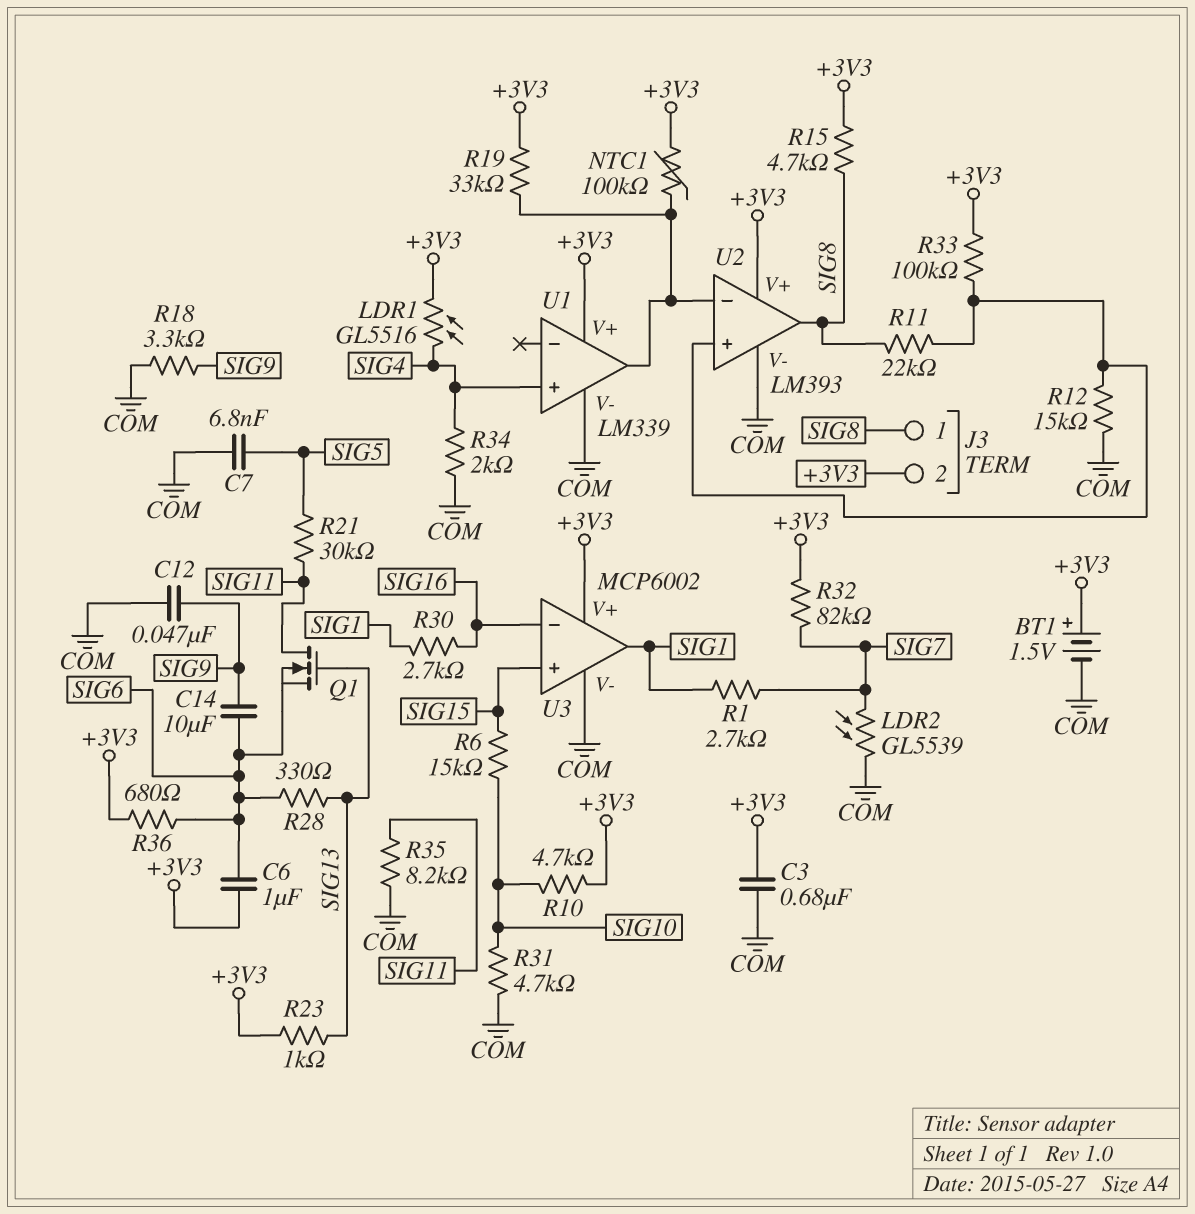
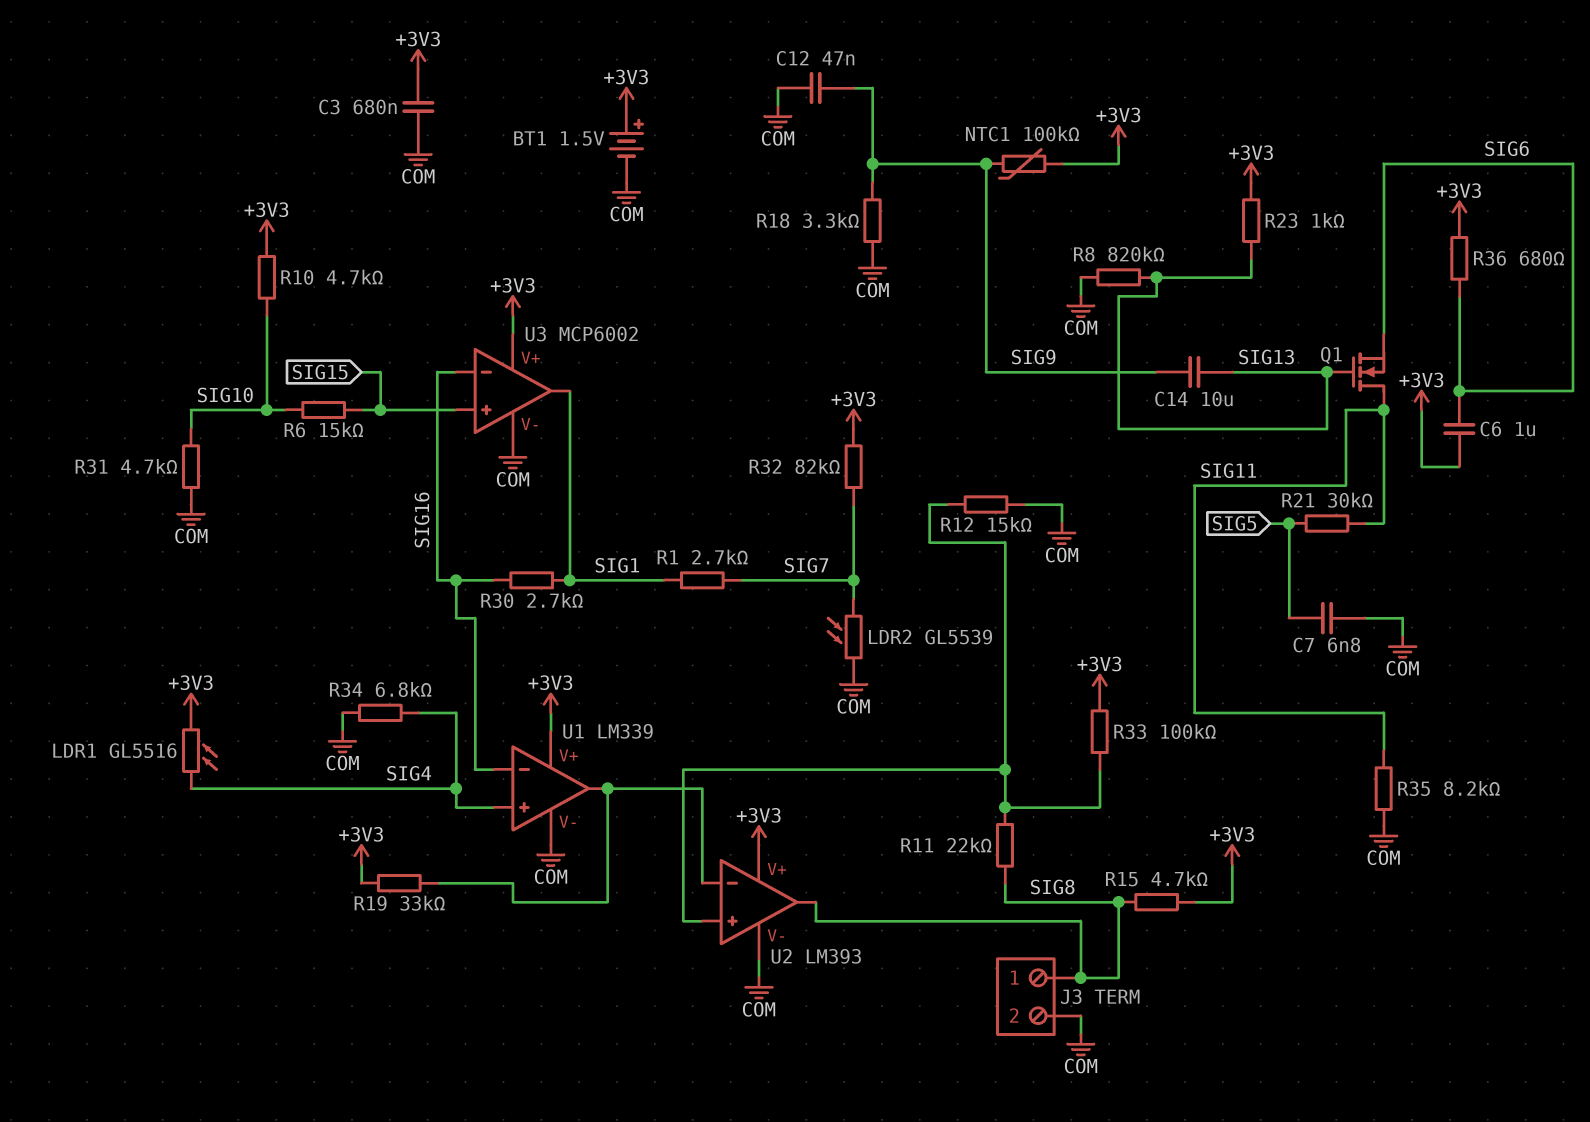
C14: 10uF (SIG6, SIG9) -> 10uF (SIG9, SIG13)
J3 pin 2: +3V3 -> COM
NTC1: 100k (+3V3, U1/out) -> 100k (+3V3, SIG9)
R8: none -> 820k (COM, SIG13)
R28: 330 (SIG6, SIG13) -> none
R34: 2k (COM, SIG4) -> 6.8k (COM, SIG4)
U1 pin in-: none -> SIG16

